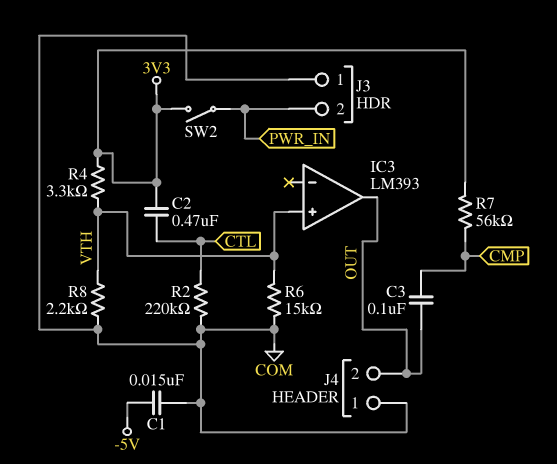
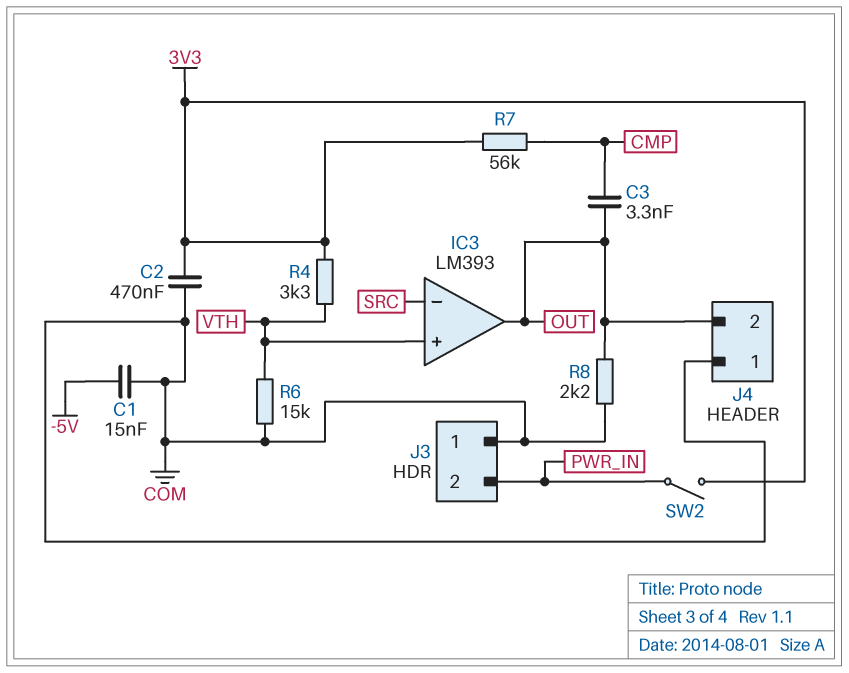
C2: 470nF (3V3, CTL) -> 470nF (3V3, COM)
C3: 100nF (CMP, OUT) -> 3.3nF (CMP, OUT)
IC3 pin in-: none -> SRC
R2: 220k (COM, CTL) -> none
R8: 2.2k (COM, VTH) -> 2.2k (COM, OUT)

